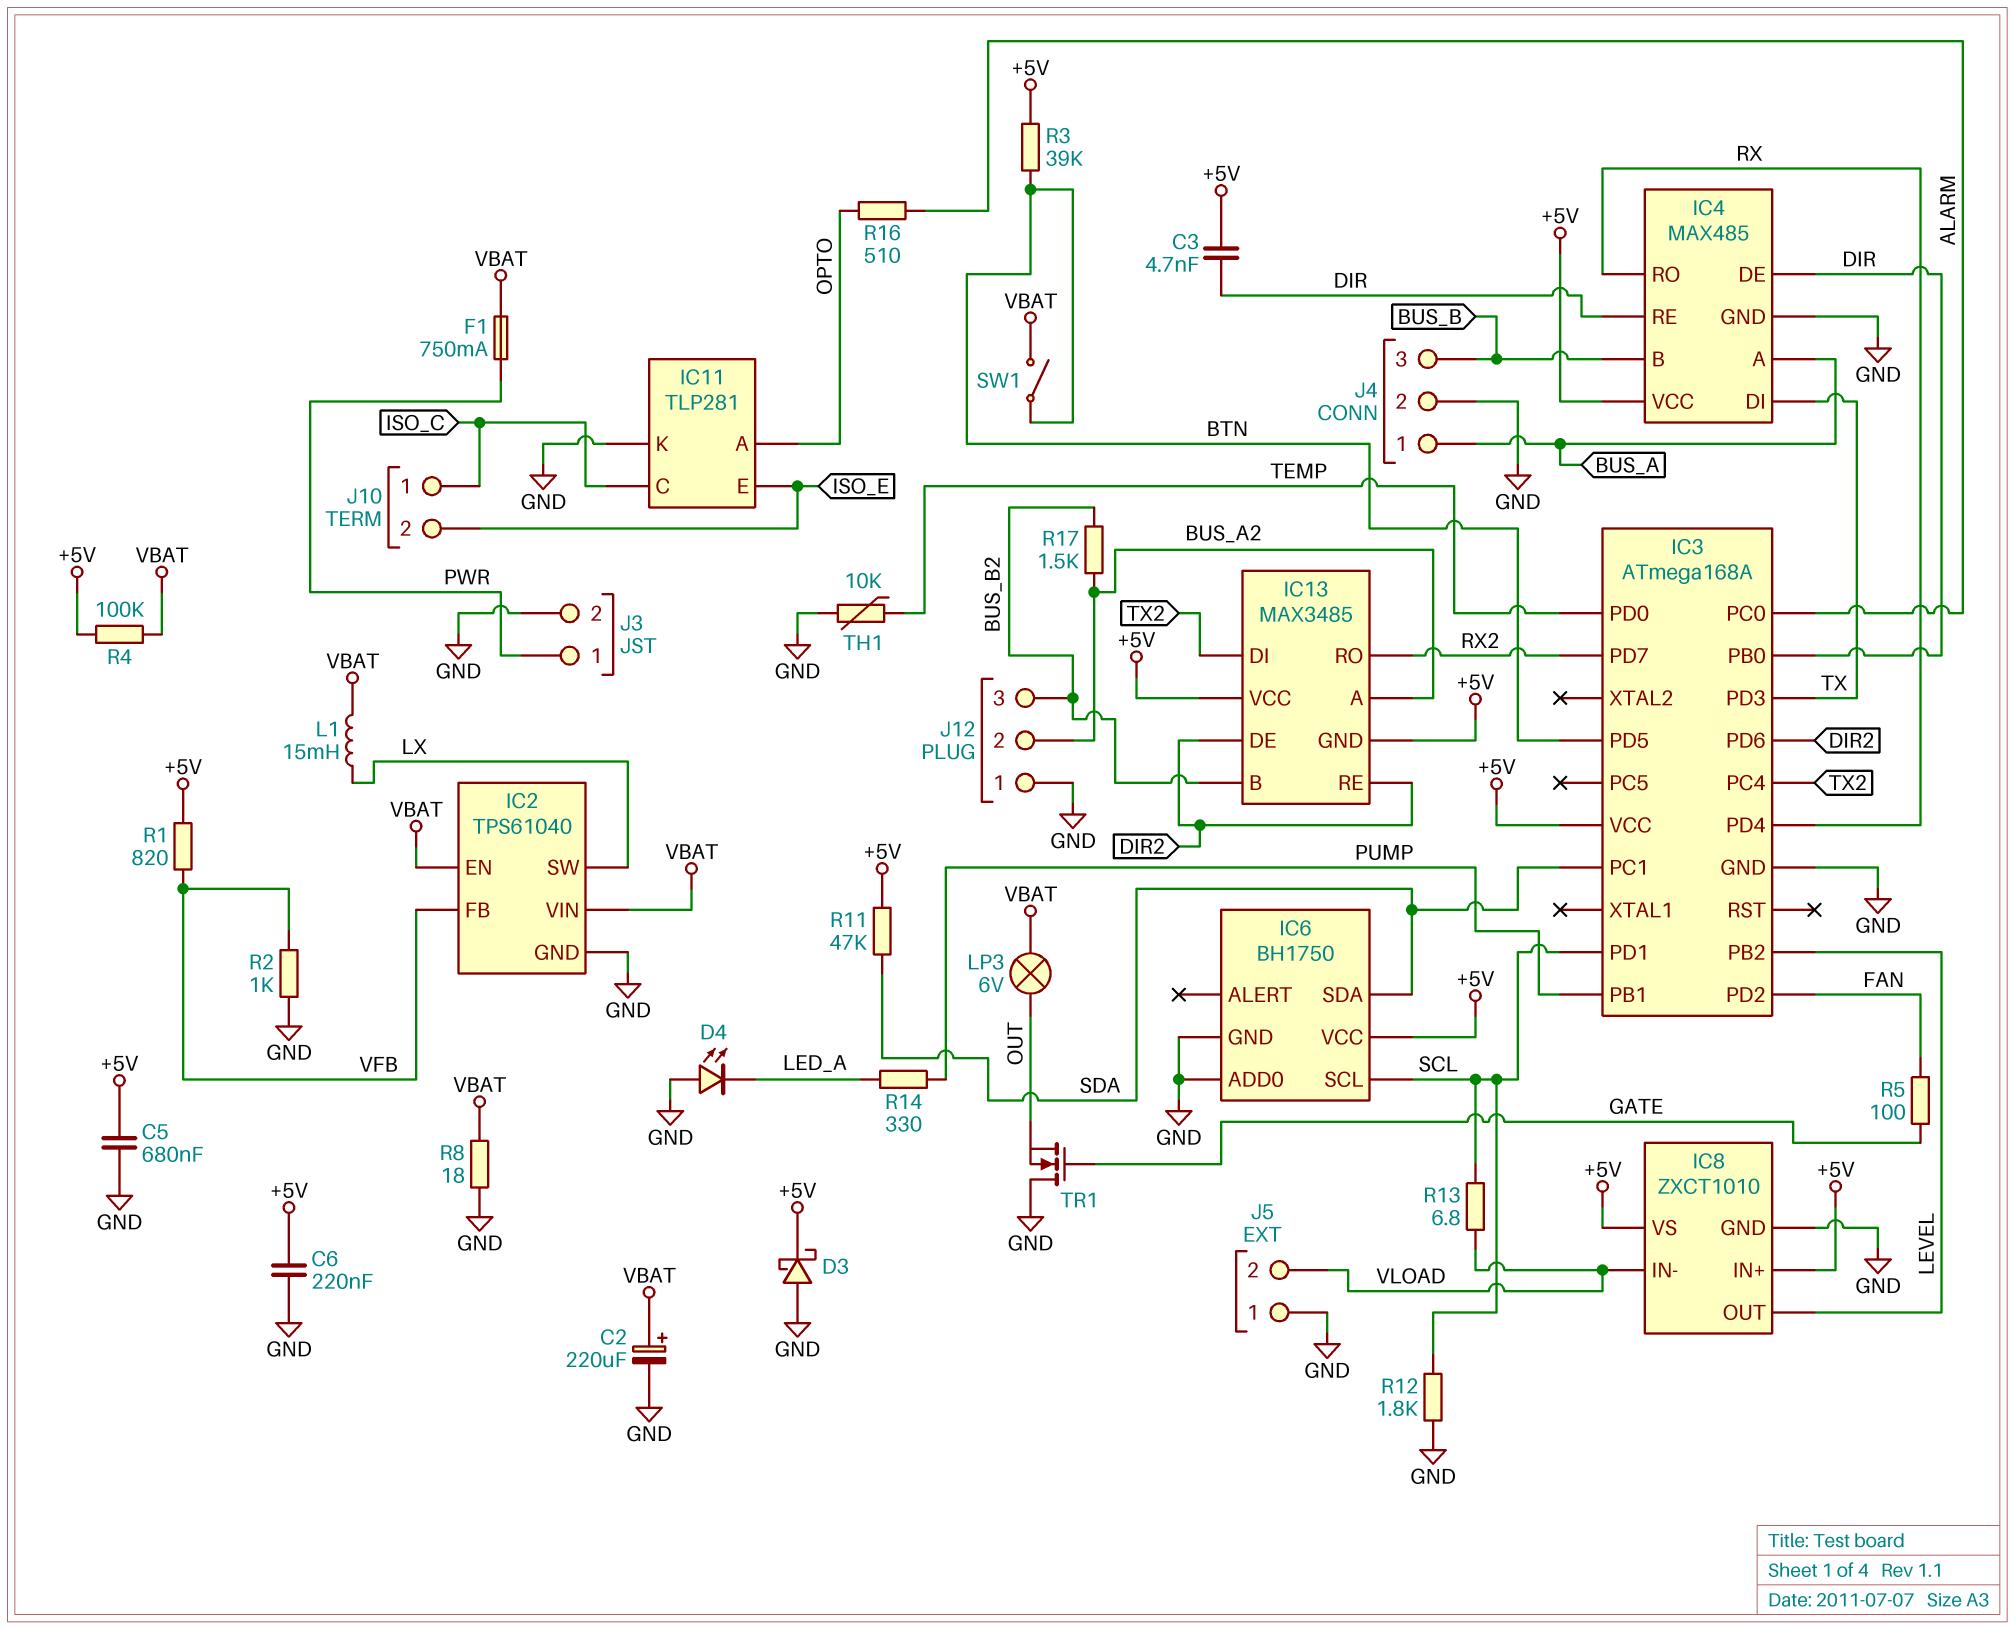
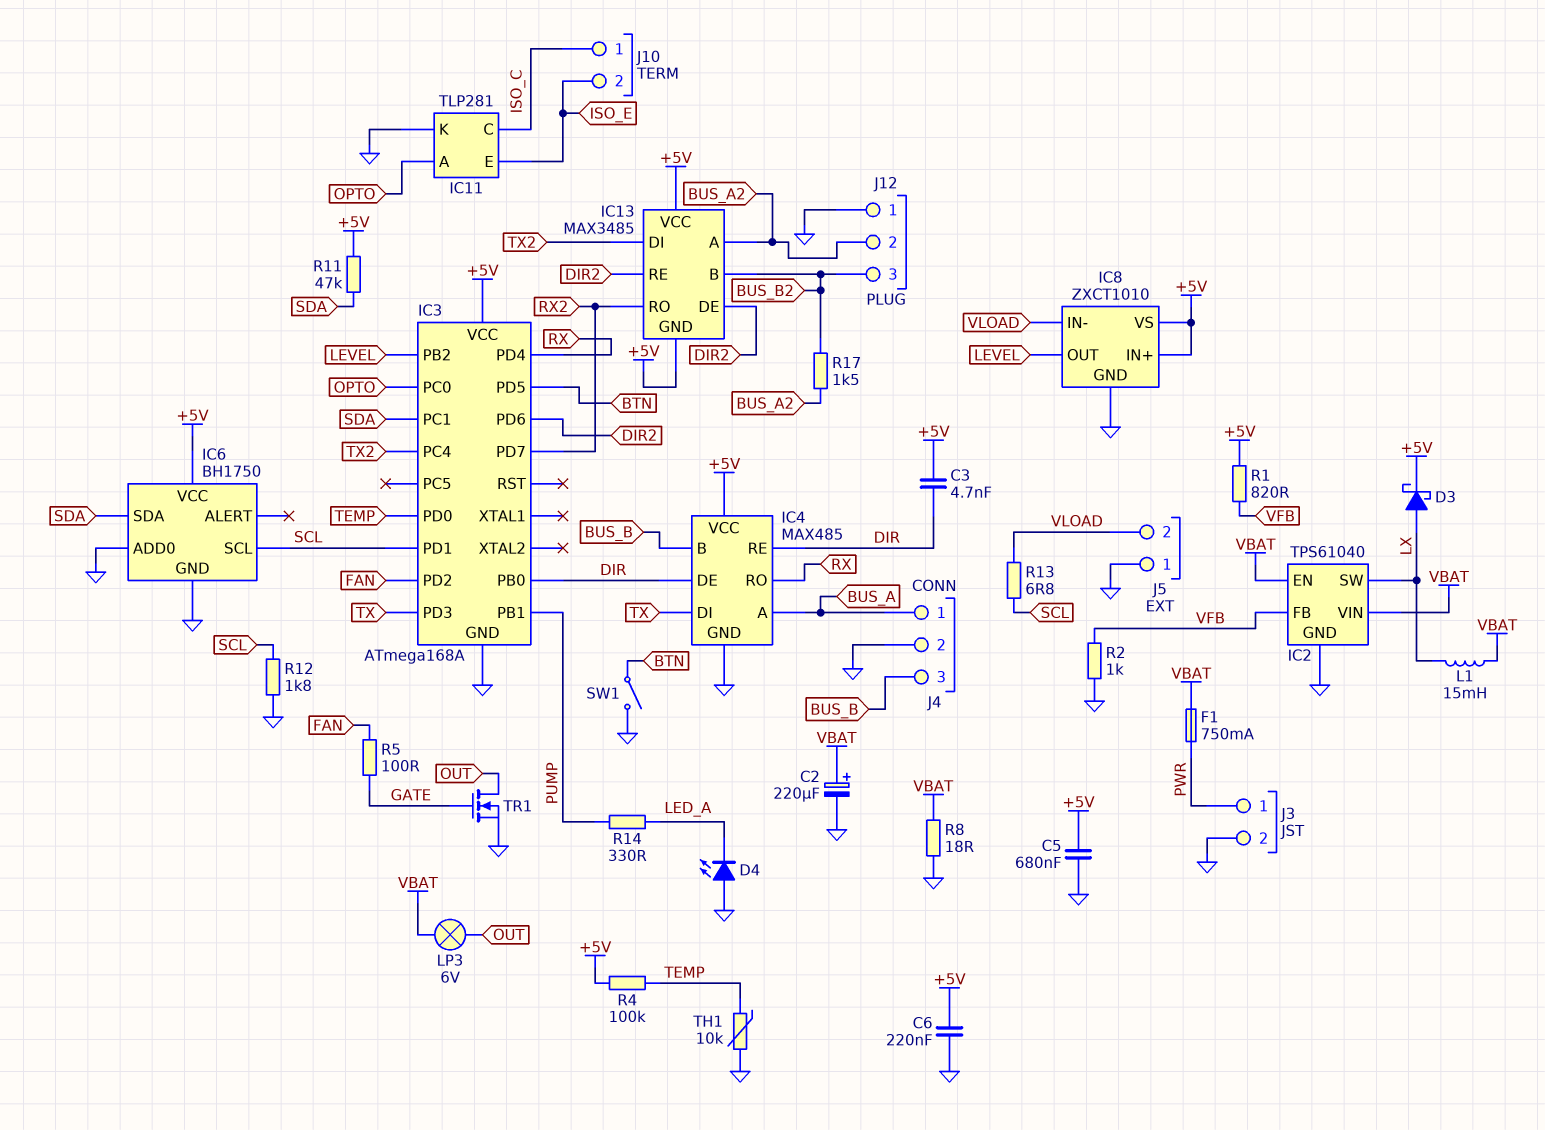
D3: schottky (A GND, K +5V) -> schottky (A LX, K +5V)
IC3 pin PC0: ALARM -> OPTO
R3: 39k (+5V, BTN) -> none
R4: 100k (+5V, VBAT) -> 100k (+5V, TEMP)
R16: 510 (ALARM, OPTO) -> none
SW1: switch (BTN, VBAT) -> switch (BTN, GND)
TR1: NMOS (G GATE, D GND, S OUT) -> NMOS (G GATE, D OUT, S GND)

